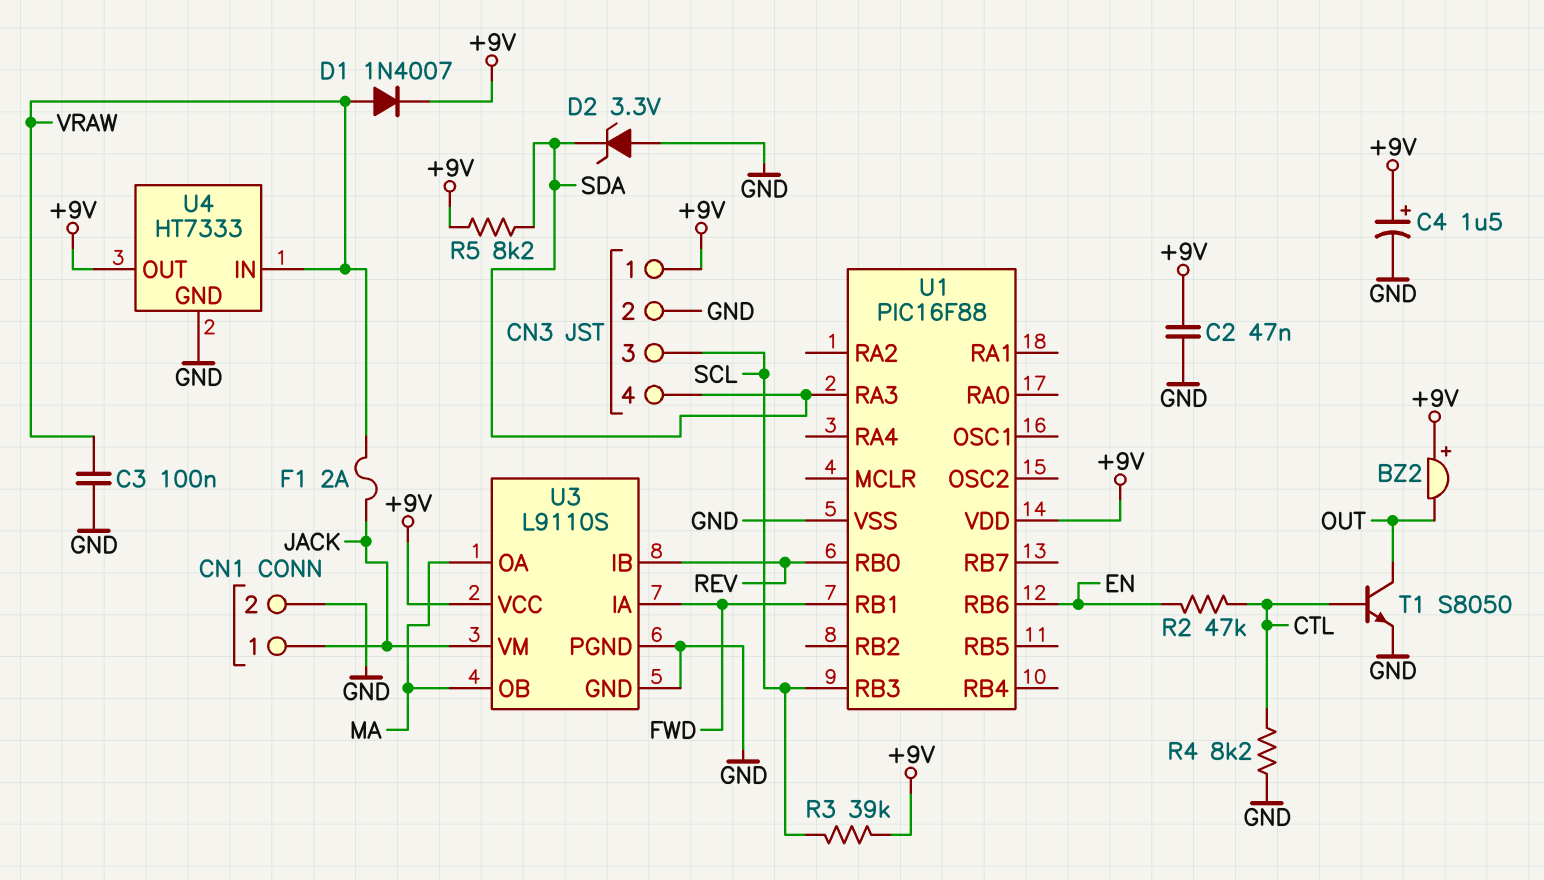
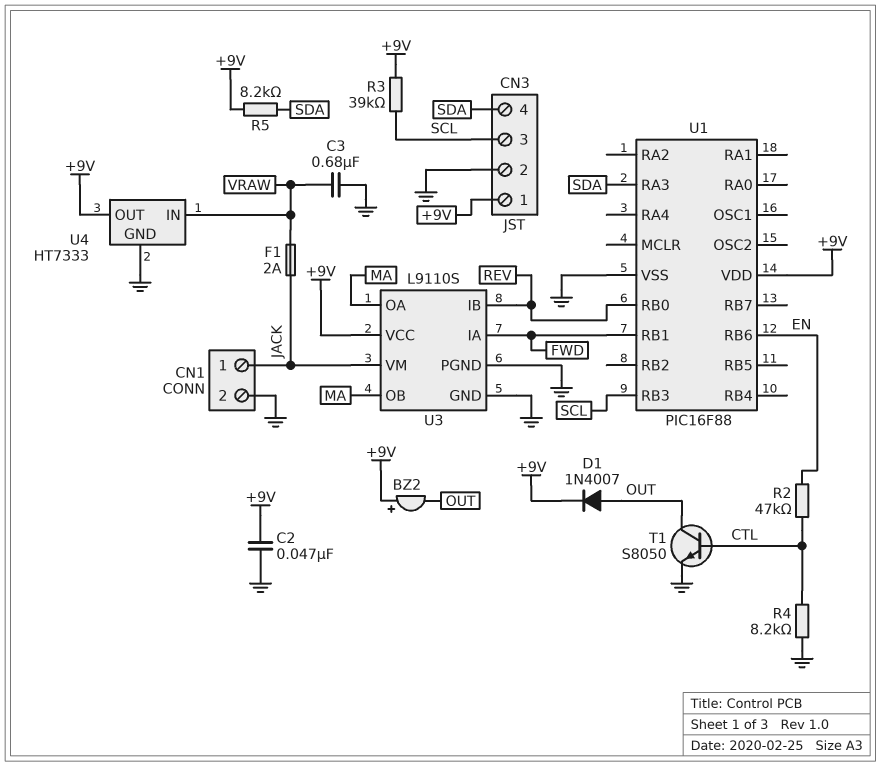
C3: 100nF (GND, VRAW) -> 680nF (GND, VRAW)
C4: 1.5uF (plus +9V, minus GND) -> none
D1: diode 1N4007 (A VRAW, K +9V) -> diode 1N4007 (A OUT, K +9V)
D2: zener 3.3V (A GND, K SDA) -> none

